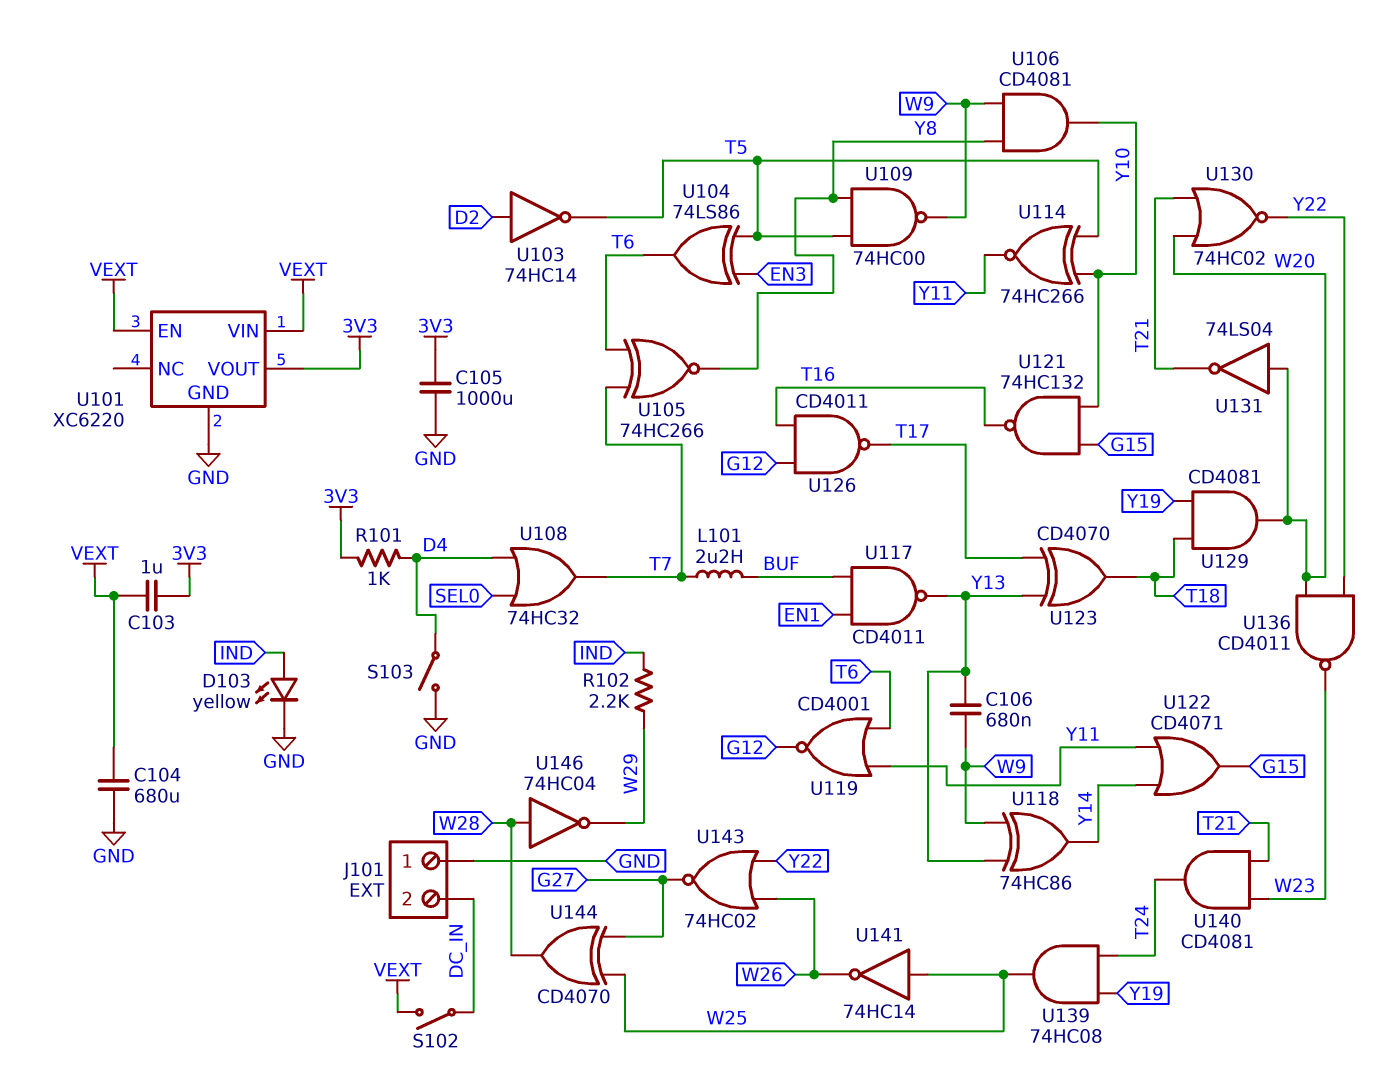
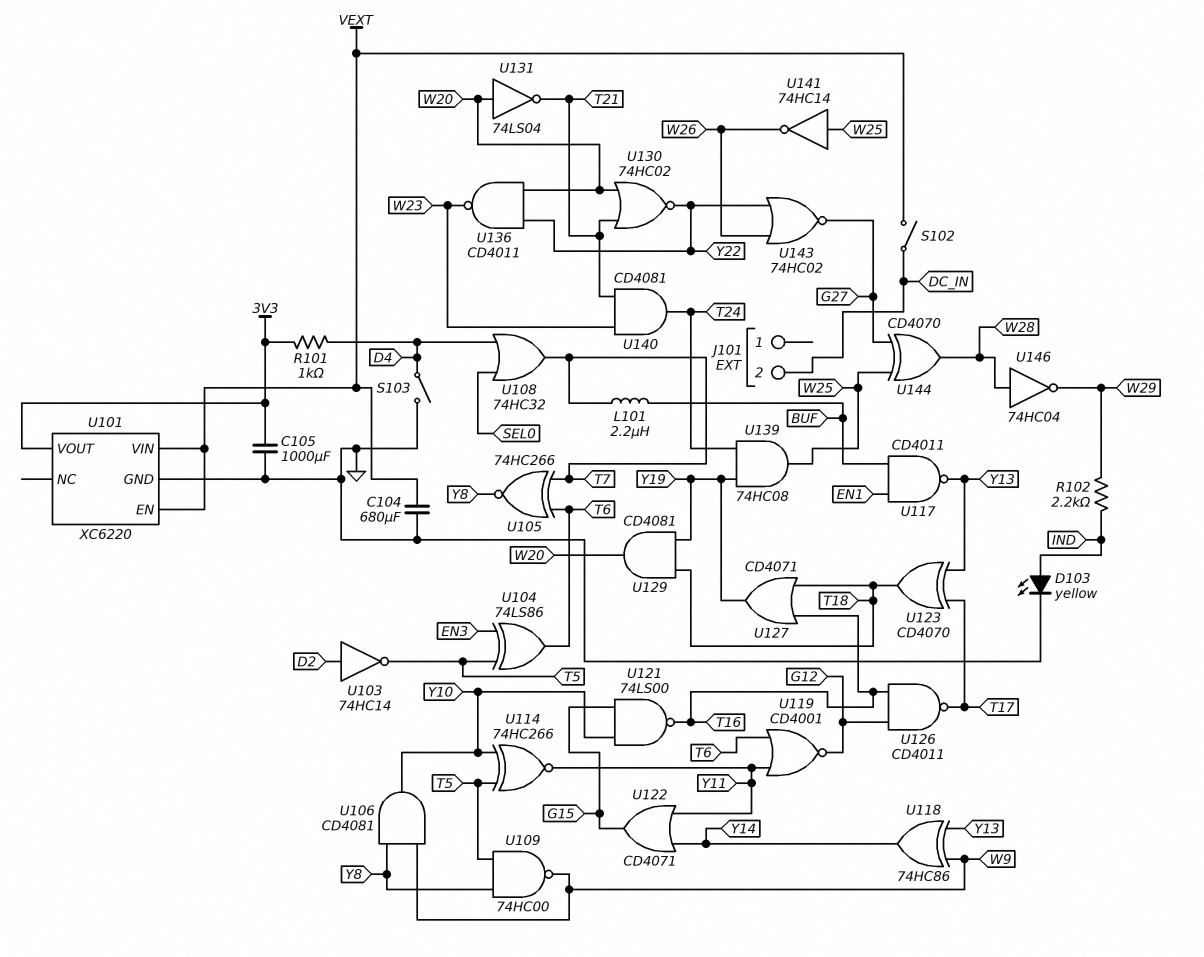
C103: 1uF (3V3, VEXT) -> none
C106: 680nF (W9, Y13) -> none
J101 pin 1: GND -> none
U121: NAND 74HC132 (in G15, in Y10, out T16) -> NAND 74LS00 (in G15, in Y10, out T16)
U127: none -> OR CD4071 (in T16, in T18, out Y19)

